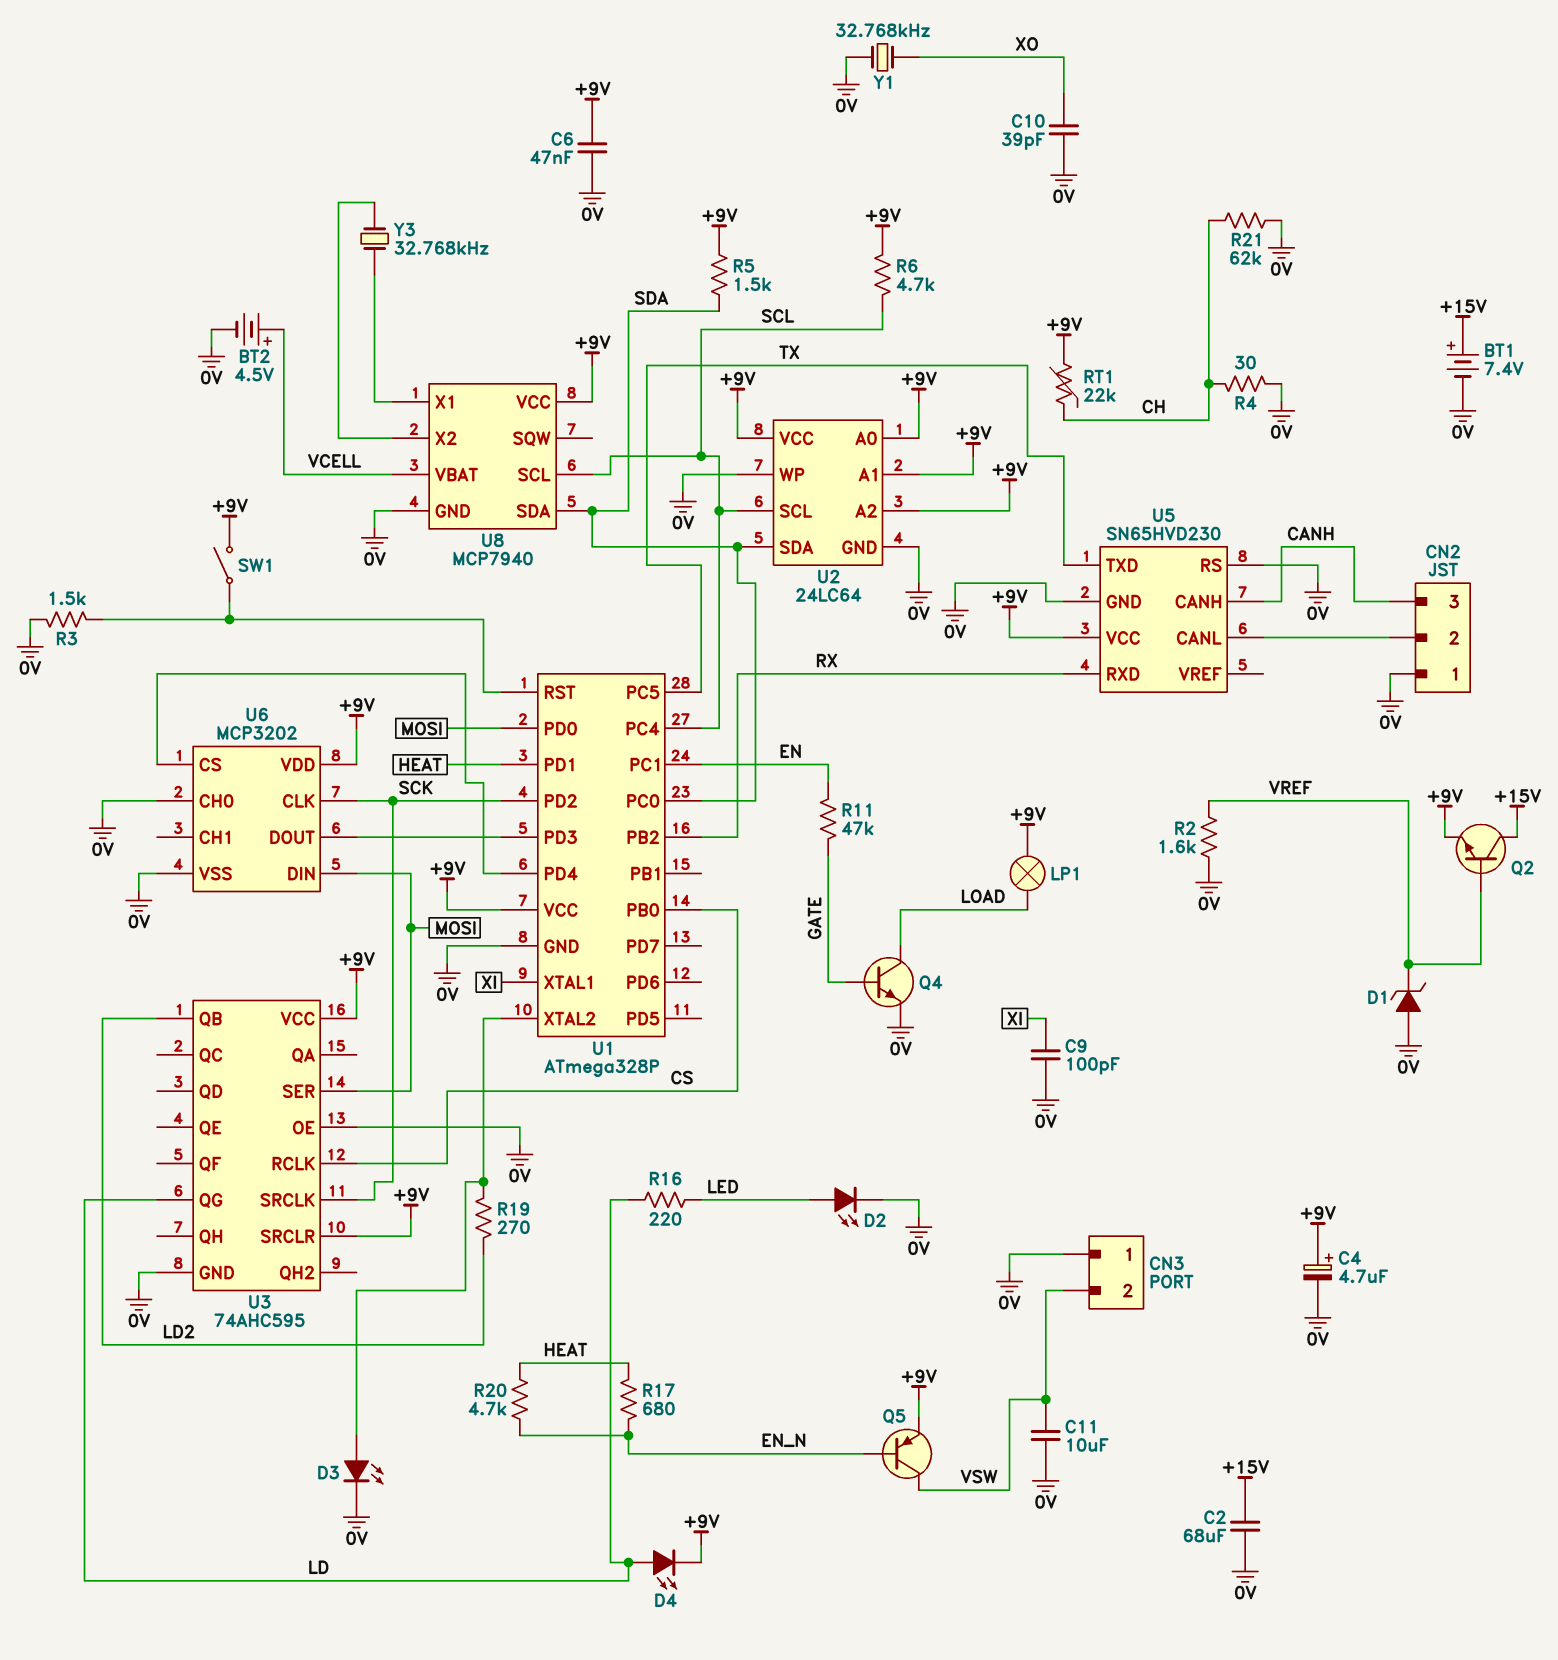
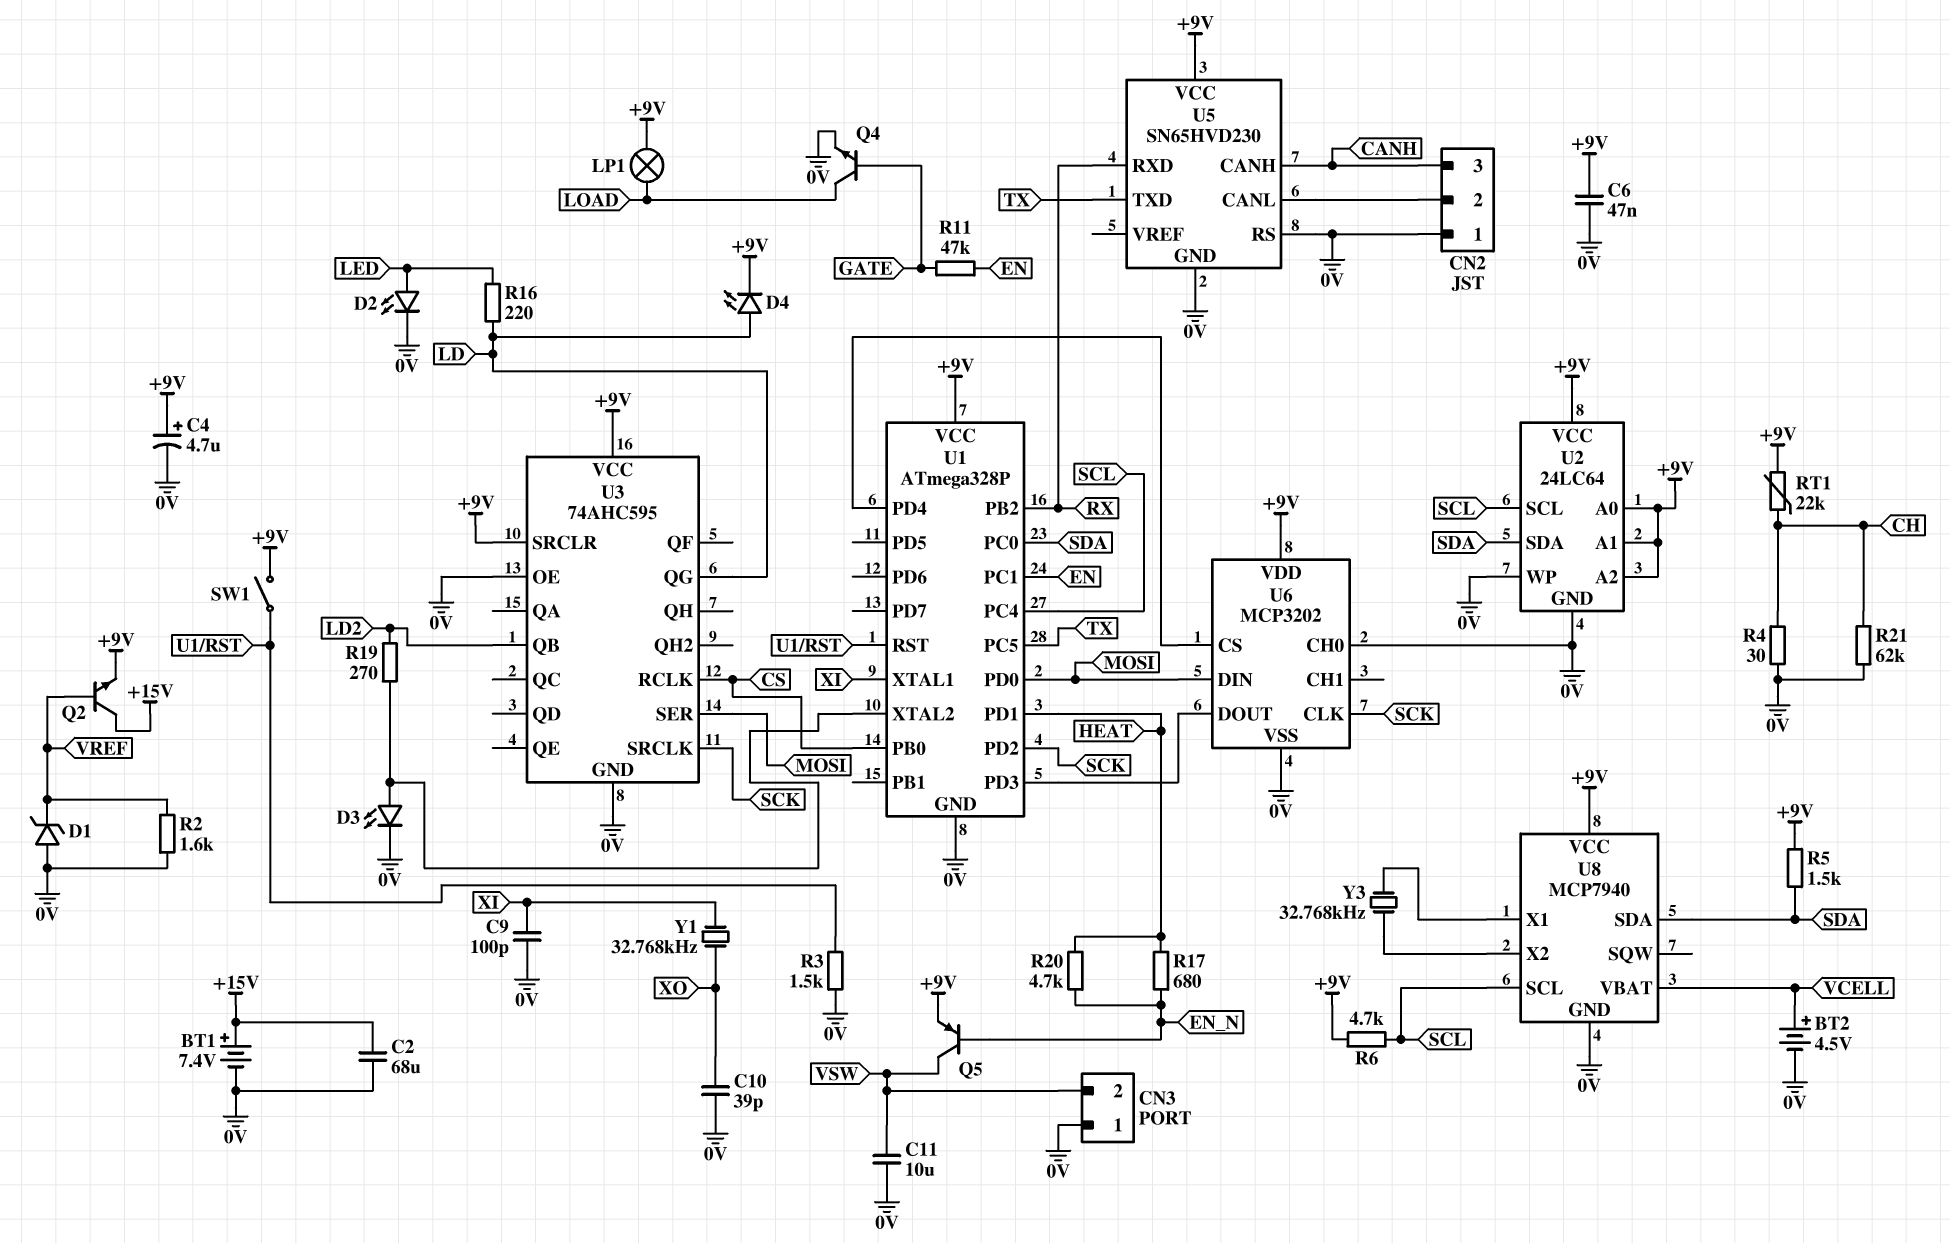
Y1: 32.768kHz (0V, XO) -> 32.768kHz (XI, XO)

